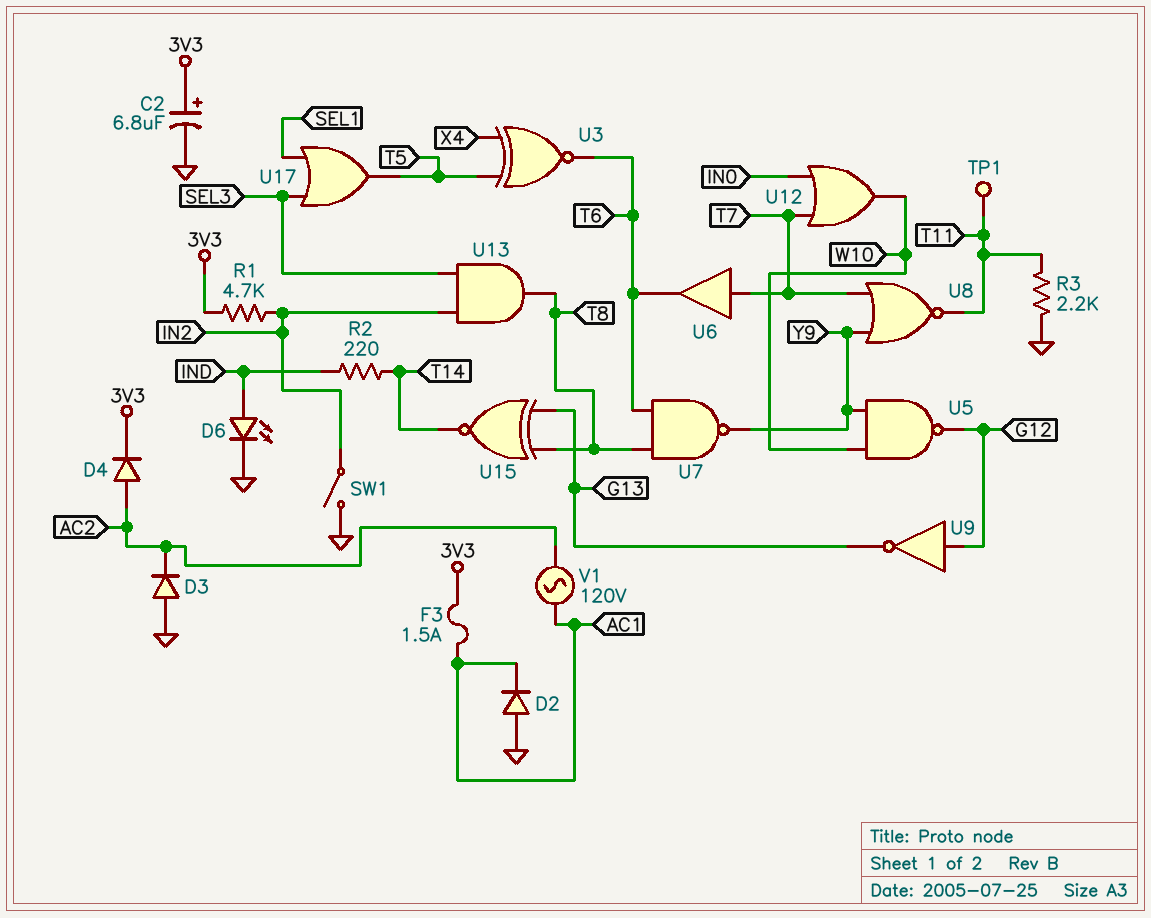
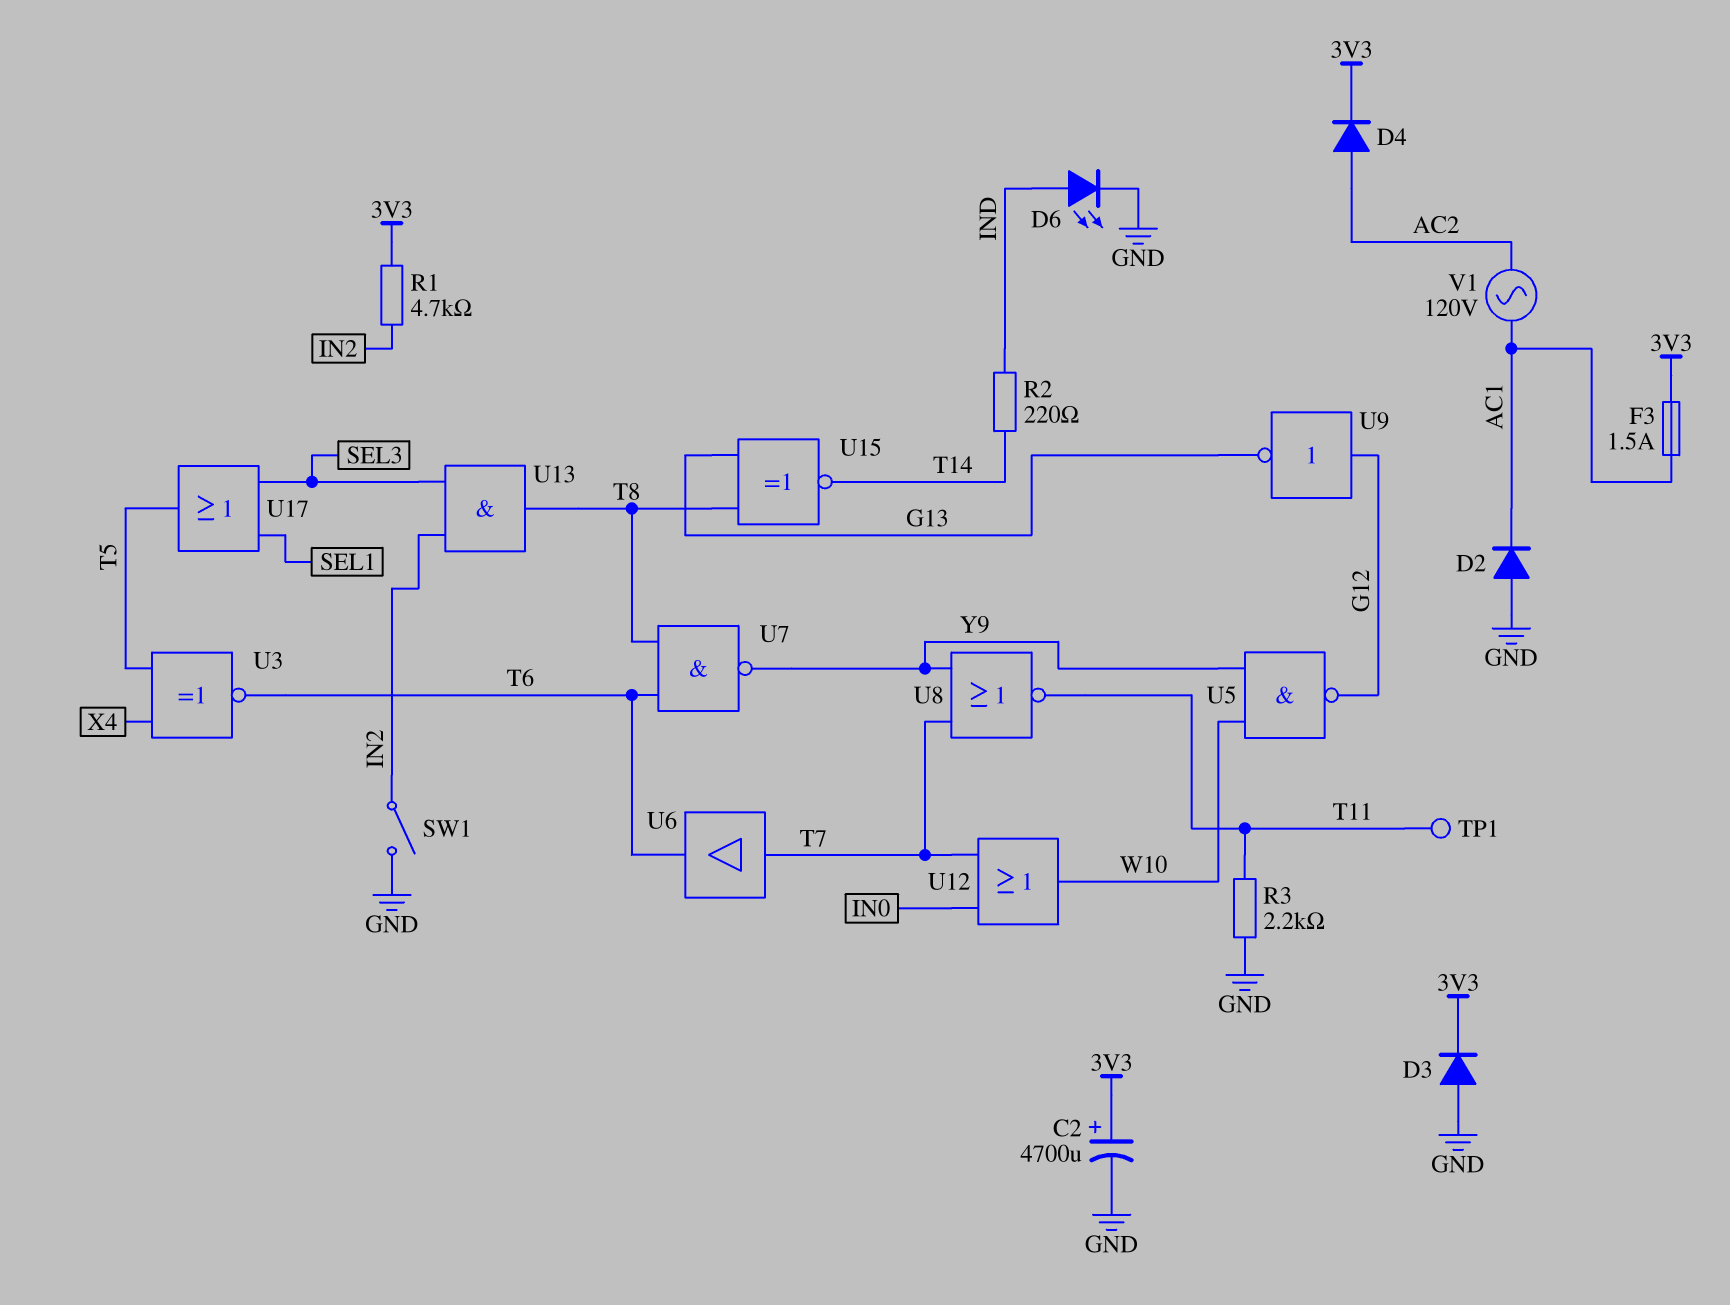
C2: 6.8uF (plus 3V3, minus GND) -> 4700uF (plus 3V3, minus GND)
D3: diode (A GND, K AC2) -> diode (A GND, K 3V3)

